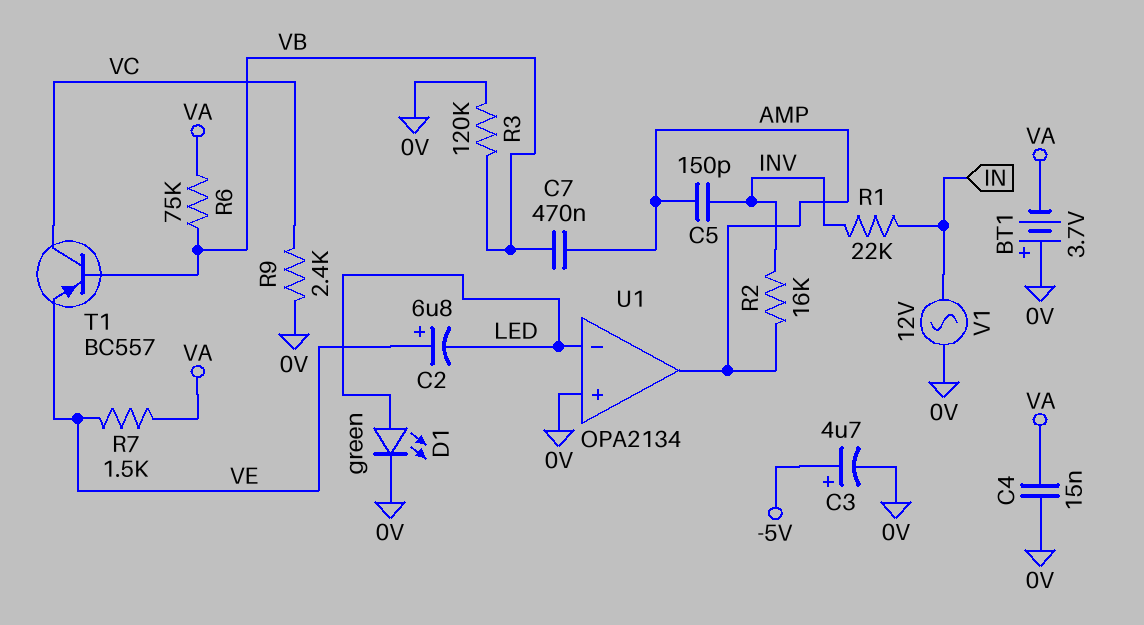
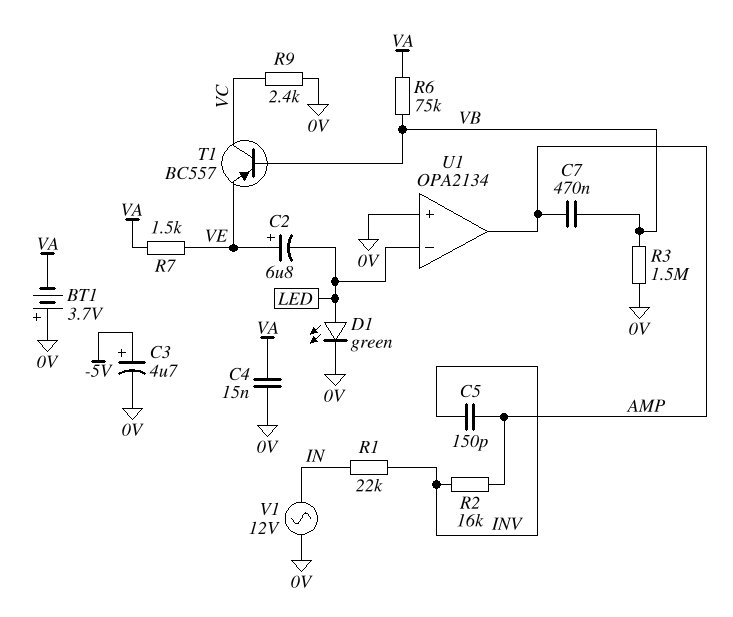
R3: 120k (0V, VB) -> 1.5M (0V, VB)

